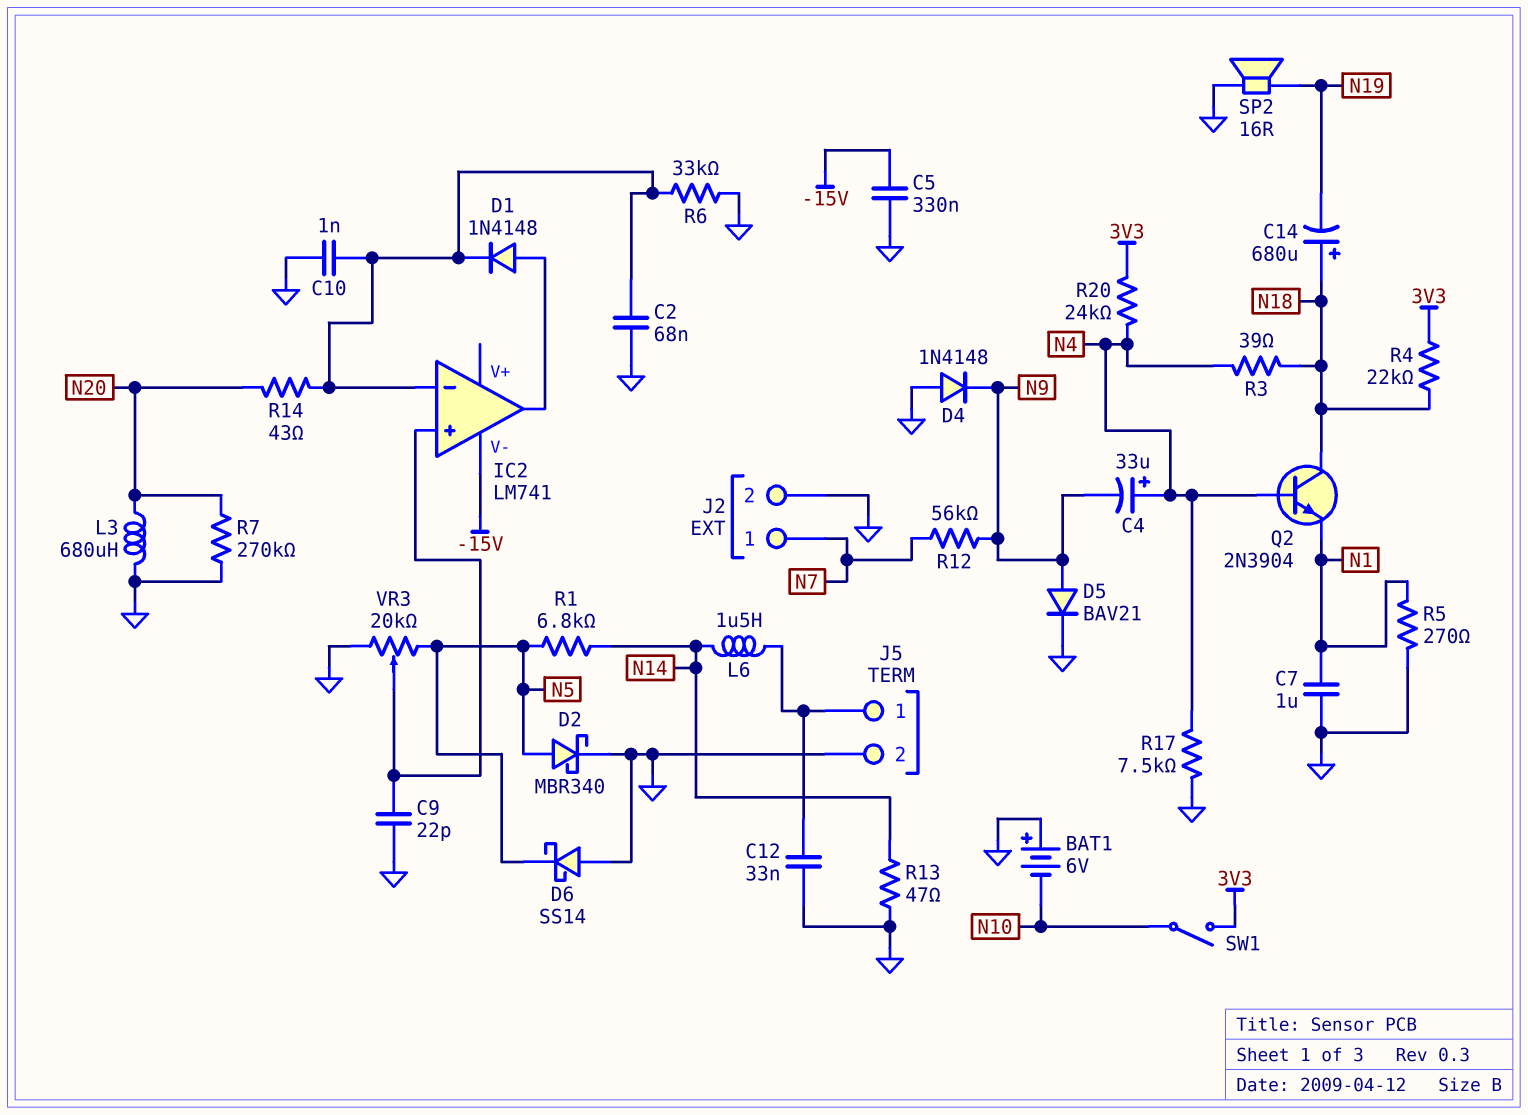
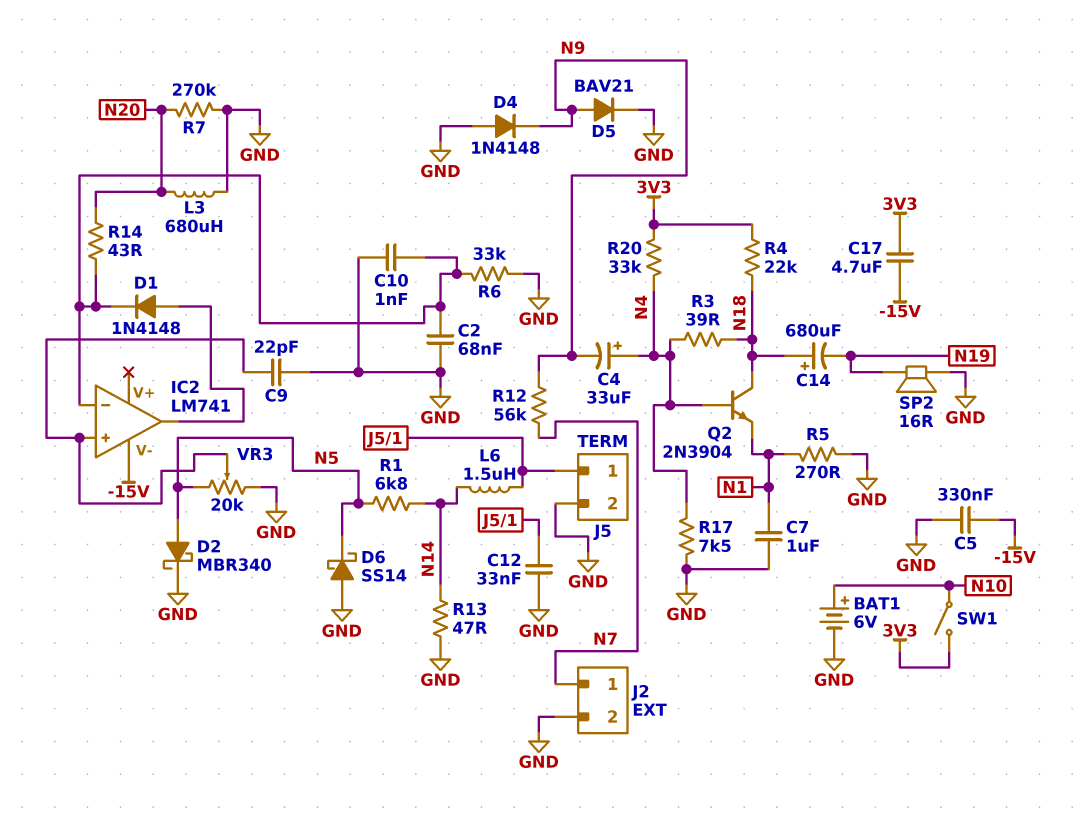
BAT1: 6V (plus GND, minus N10) -> 6V (plus N10, minus GND)
C17: none -> 4.7uF (-15V, 3V3)
R20: 24k (3V3, N4) -> 33k (3V3, N4)

